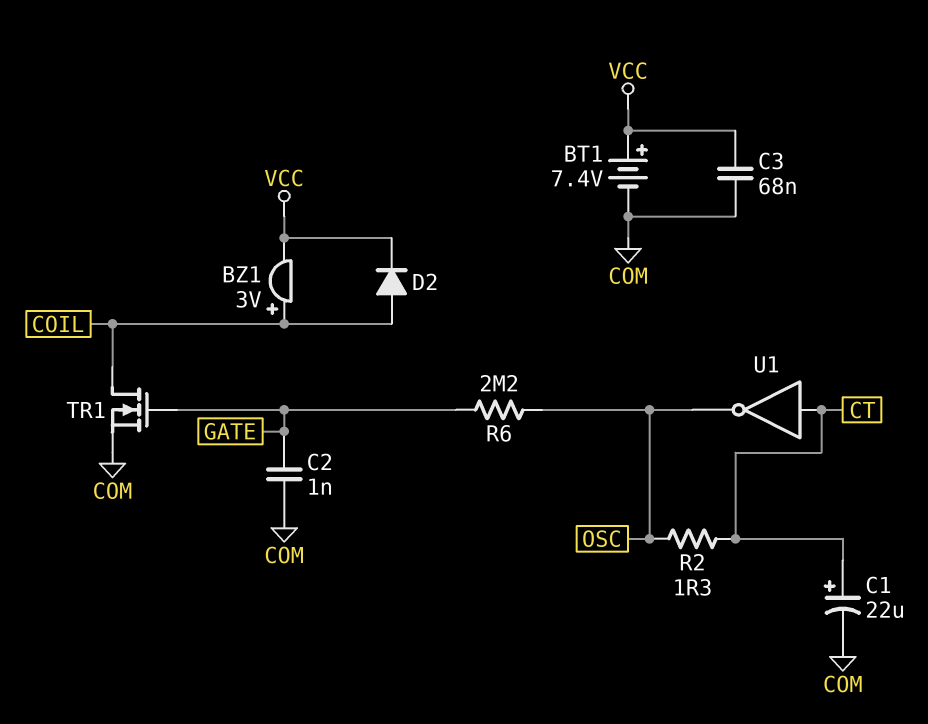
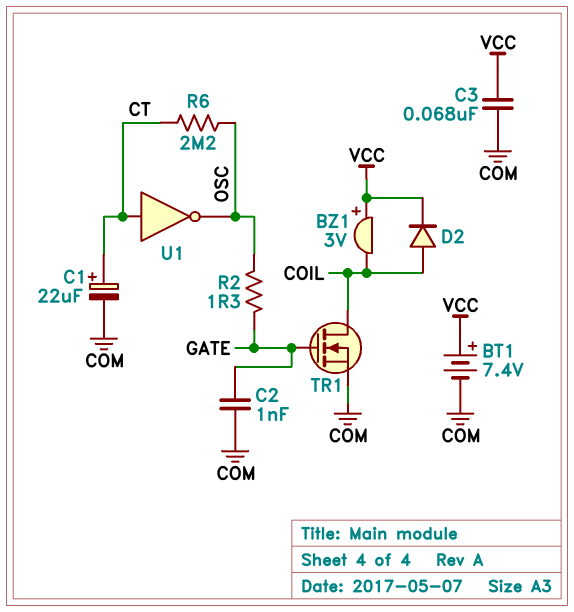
BZ1: buzzer 3V (plus COIL, minus VCC) -> buzzer 3V (plus VCC, minus COIL)
R2: 1.3 (CT, OSC) -> 1.3 (GATE, OSC)
R6: 2.2M (GATE, OSC) -> 2.2M (CT, OSC)

